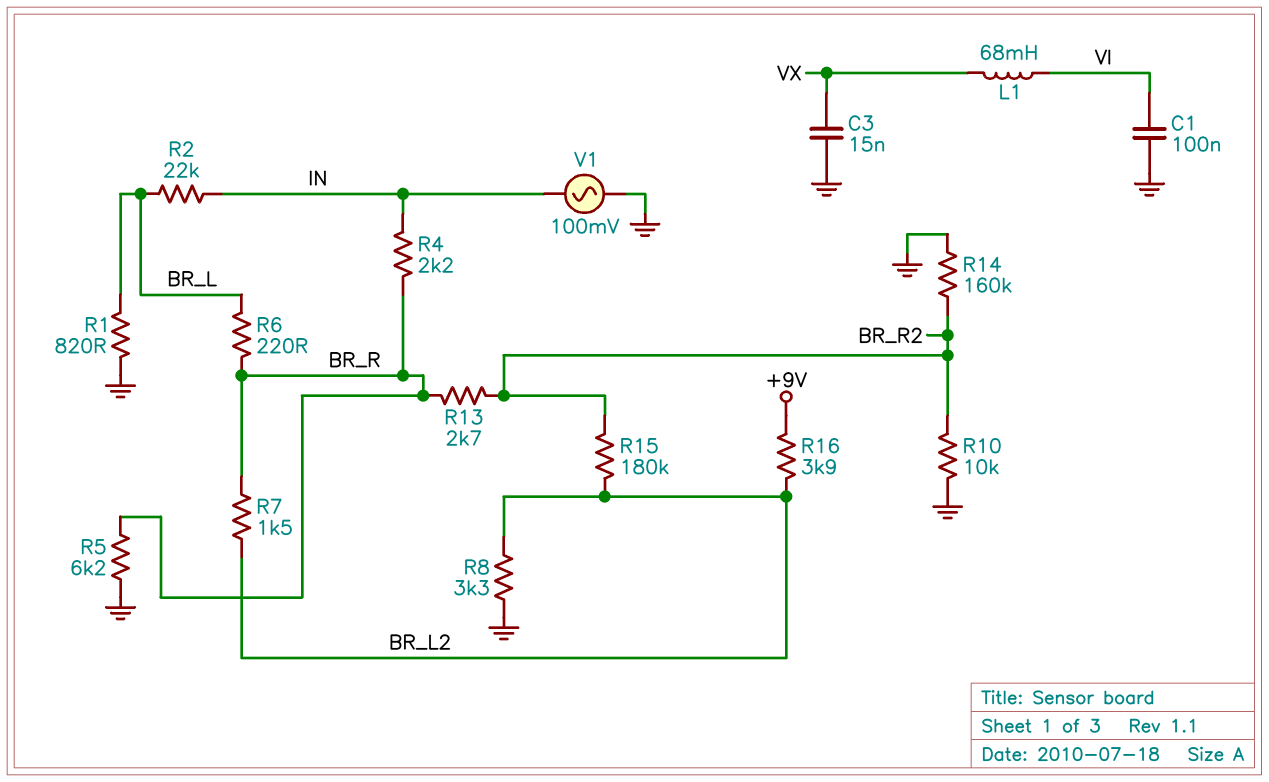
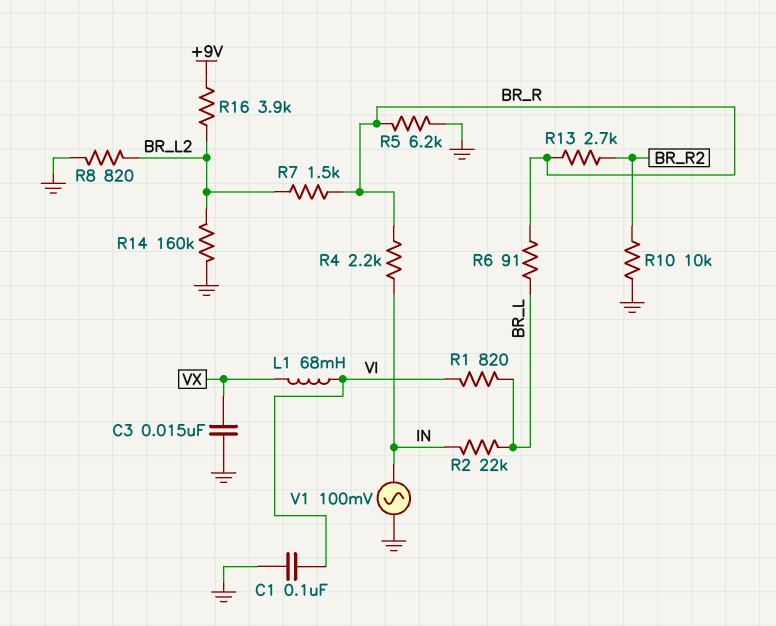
R1: 820 (BR_L, GND) -> 820 (BR_L, VI)
R6: 220 (BR_L, BR_R) -> 91 (BR_L, BR_R)
R8: 3.3k (BR_L2, GND) -> 820 (BR_L2, GND)
R14: 160k (BR_R2, GND) -> 160k (BR_L2, GND)
R15: 180k (BR_L2, BR_R2) -> none

